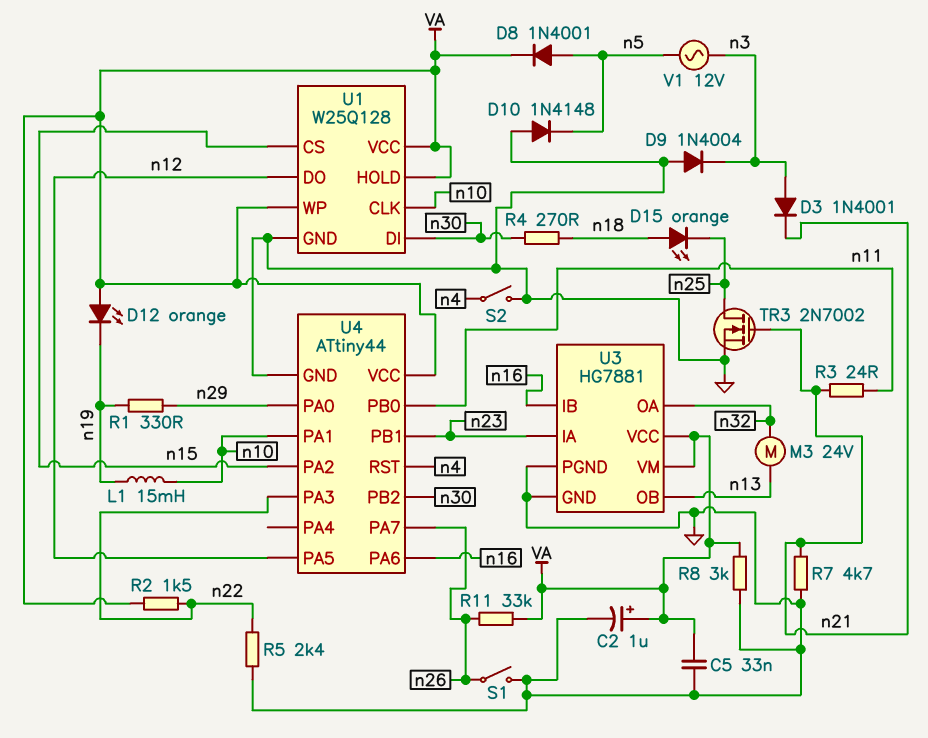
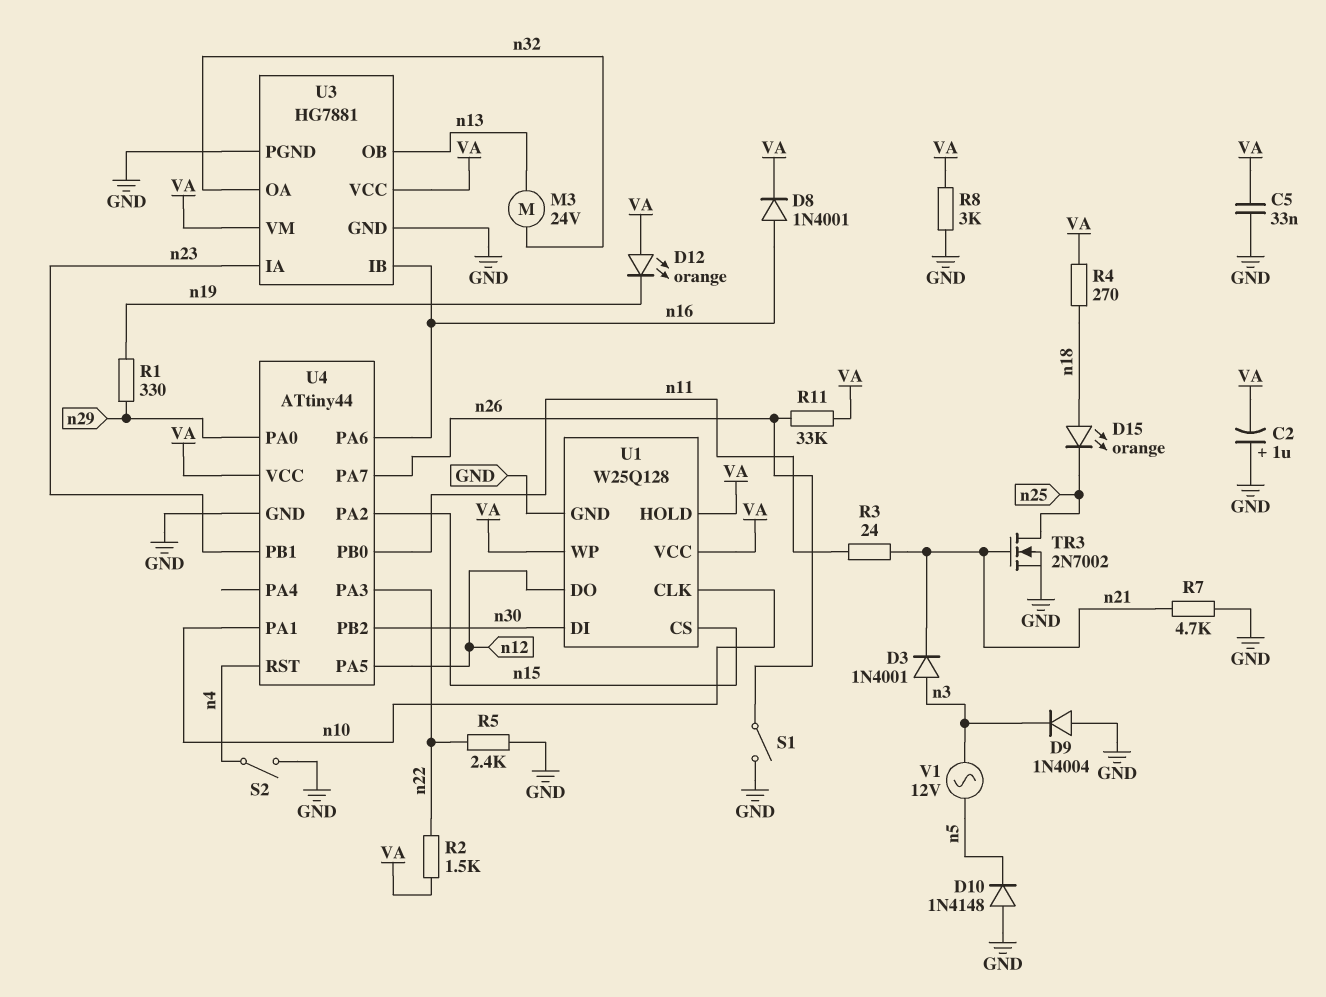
C2: 1uF (plus VA, minus GND) -> 1uF (plus GND, minus VA)
D8: diode 1N4001 (A n5, K VA) -> diode 1N4001 (A n16, K VA)
L1: 15mH (n10, n19) -> none
R4: 270 (n18, n30) -> 270 (VA, n18)

